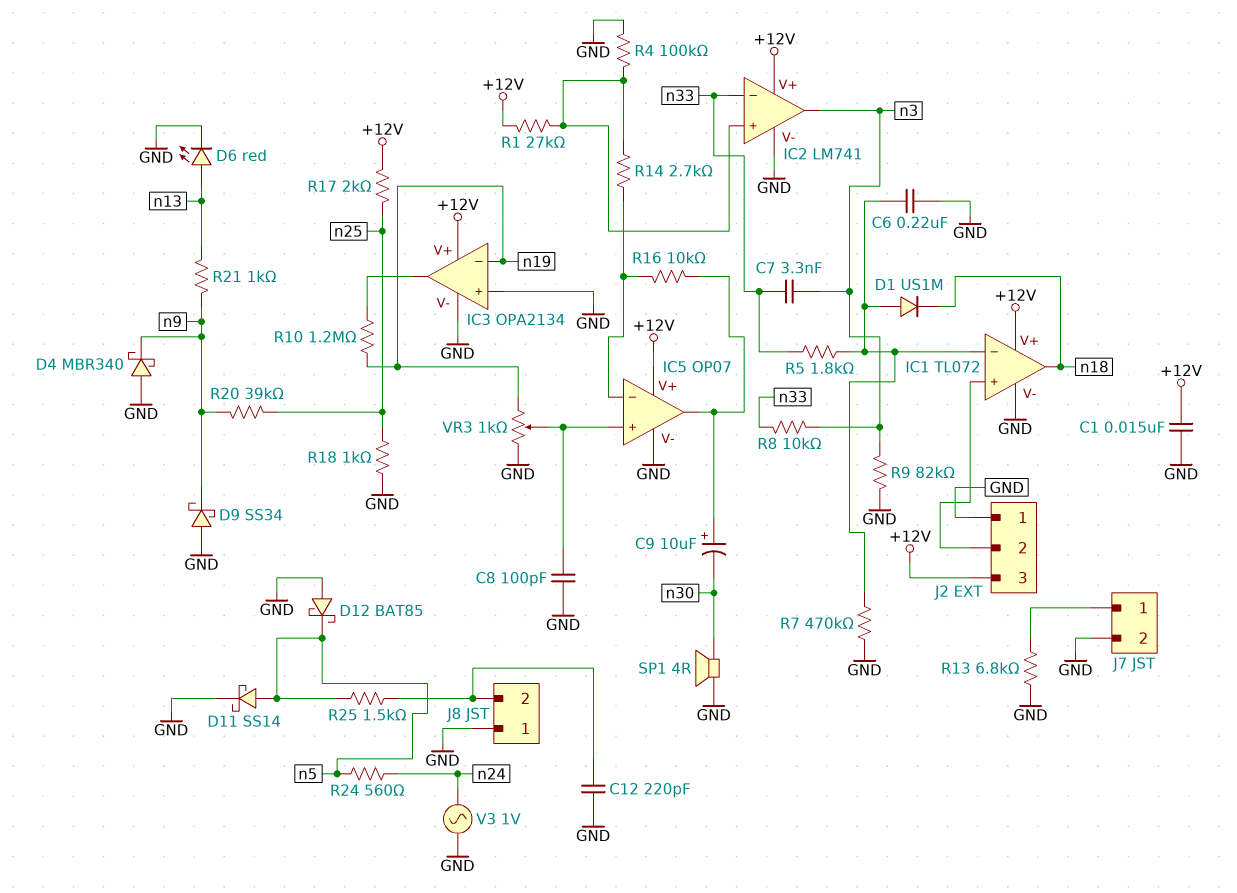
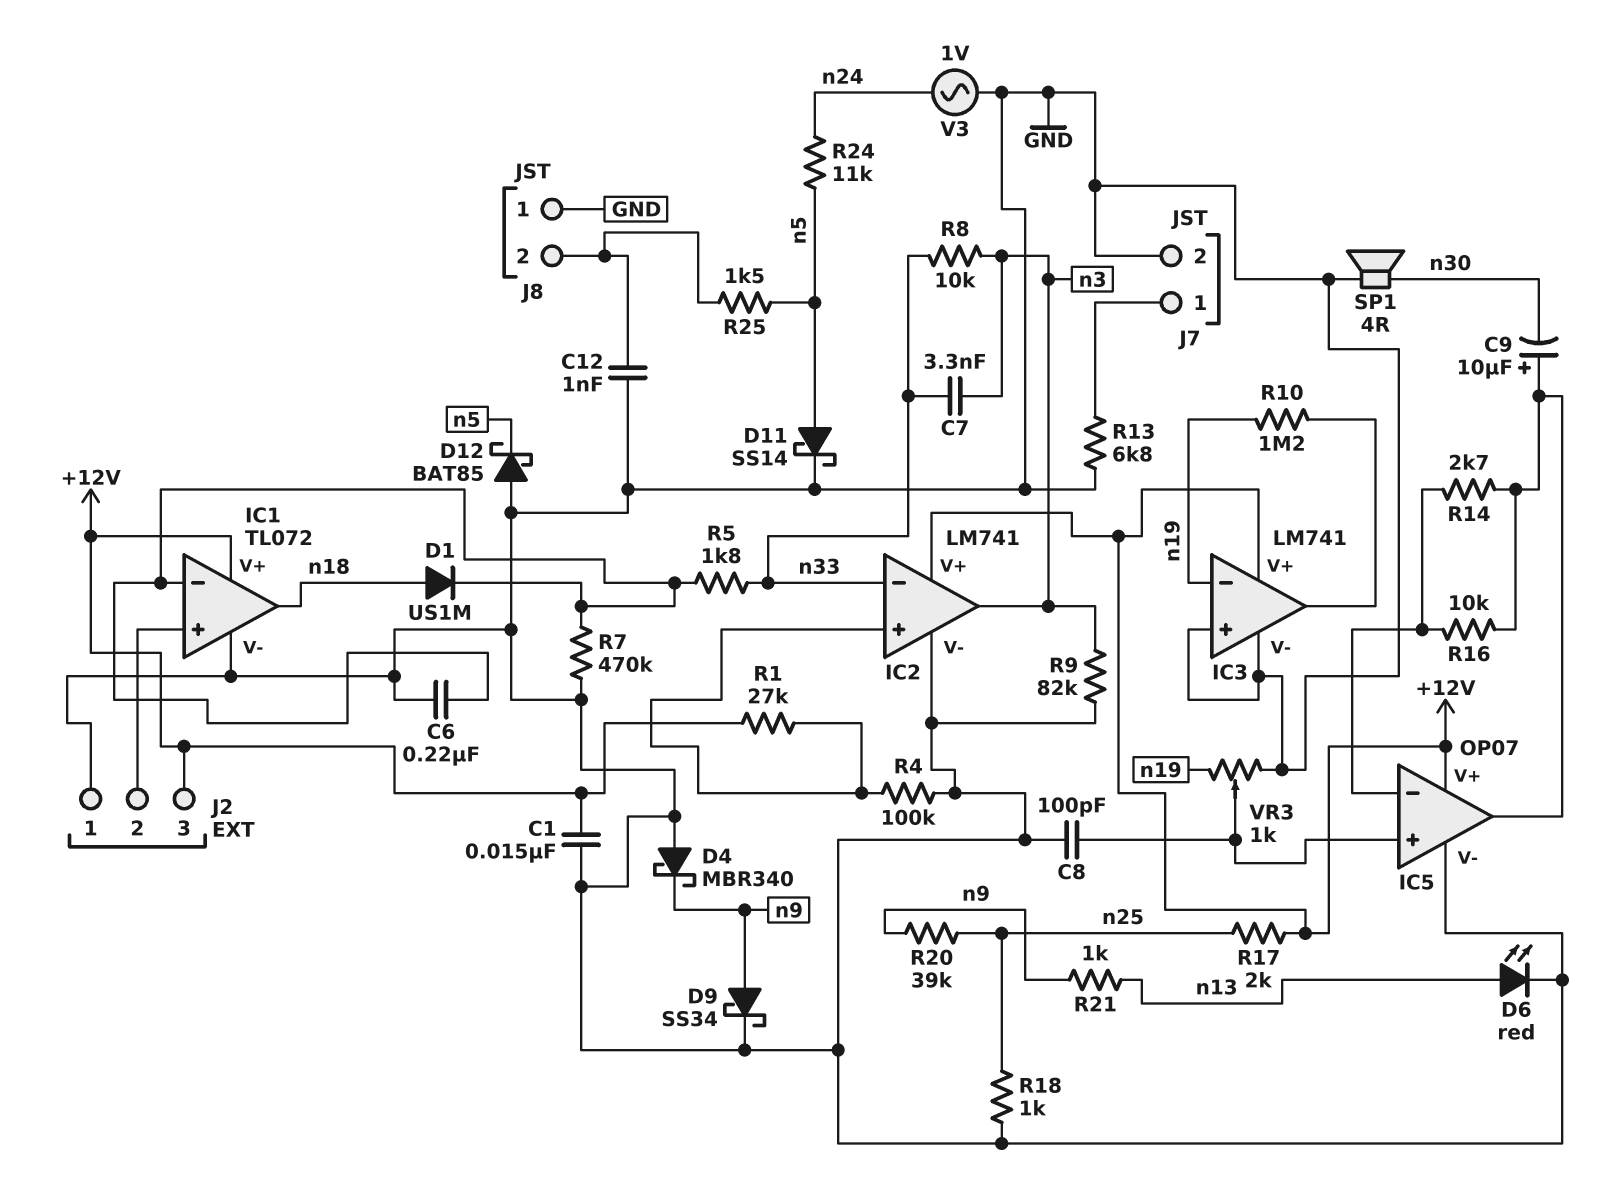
C12: 220pF (GND, J8/2) -> 1nF (GND, J8/2)
D1: diode US1M (A IC1/in-, K n18) -> diode US1M (A n18, K IC1/in-)
D9: schottky SS34 (A GND, K n9) -> schottky SS34 (A n9, K GND)
IC3: OPA2134 -> LM741
R14: 2.7k (IC2/in+, IC5/in-) -> 2.7k (IC5/in-, IC5/out)
R24: 560 (n5, n24) -> 11k (n5, n24)

